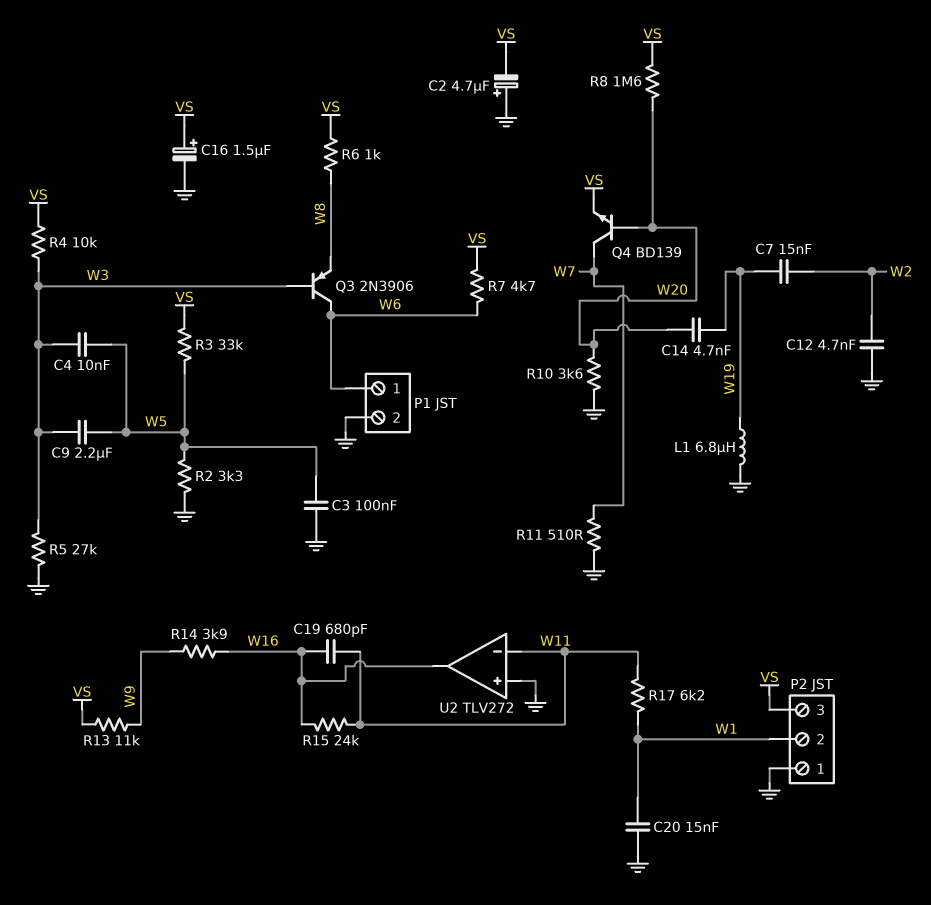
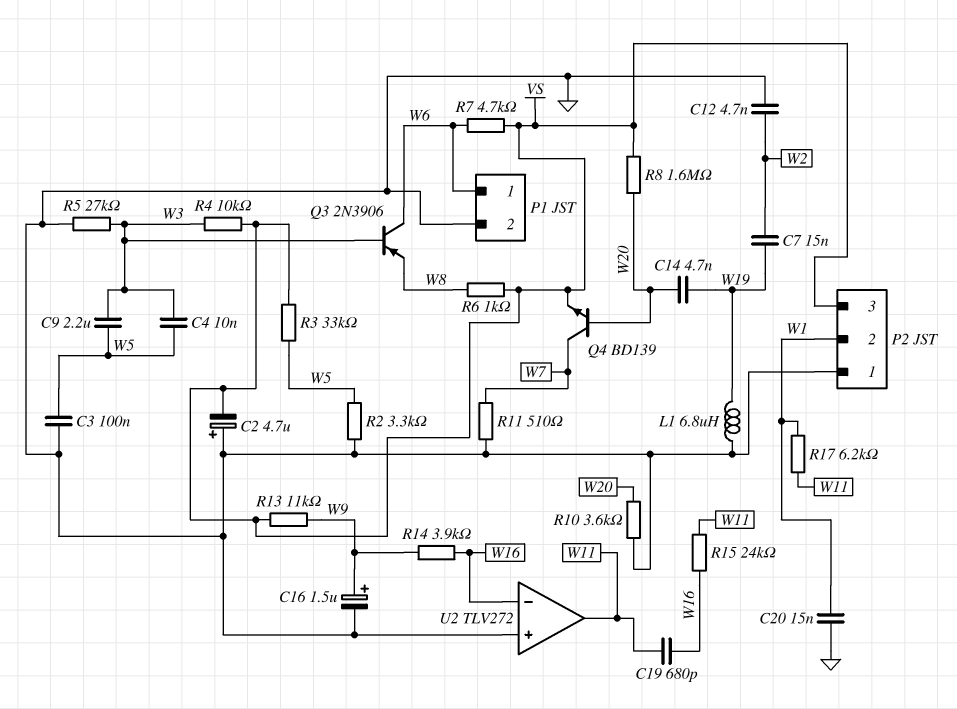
C16: 1.5uF (plus VS, minus GND) -> 1.5uF (plus W9, minus GND)
U2 pin in-: W11 -> W16
U2 pin out: W16 -> W11

